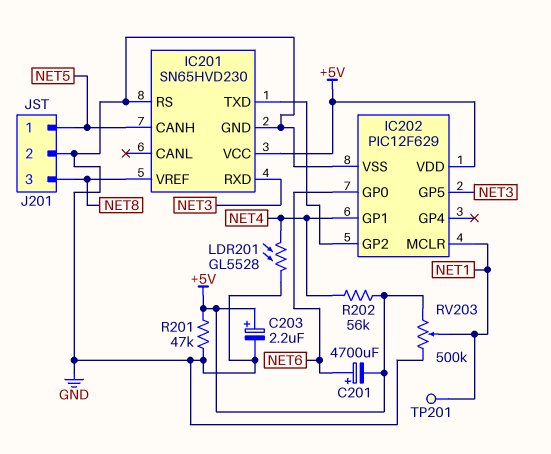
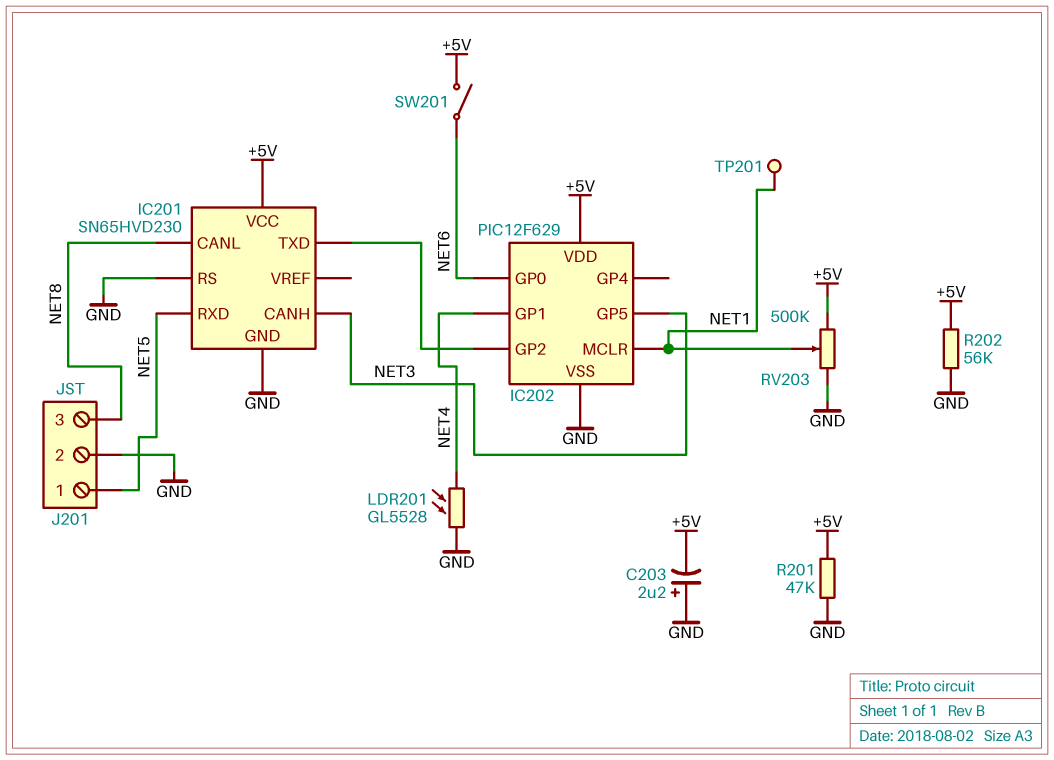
C201: 4700uF (plus NET6, minus +5V) -> none
C203: 2.2uF (plus +5V, minus GND) -> 2.2uF (plus GND, minus +5V)
IC201 pin CANH: NET5 -> NET3
IC201 pin CANL: none -> NET8
IC201 pin RXD: NET3 -> NET5
IC201 pin VREF: NET8 -> none
R202: 56k (+5V, NET4) -> 56k (+5V, GND)
SW201: none -> switch (+5V, NET6)

